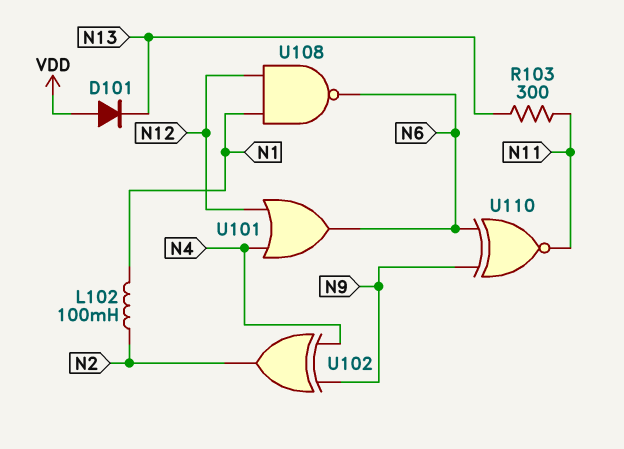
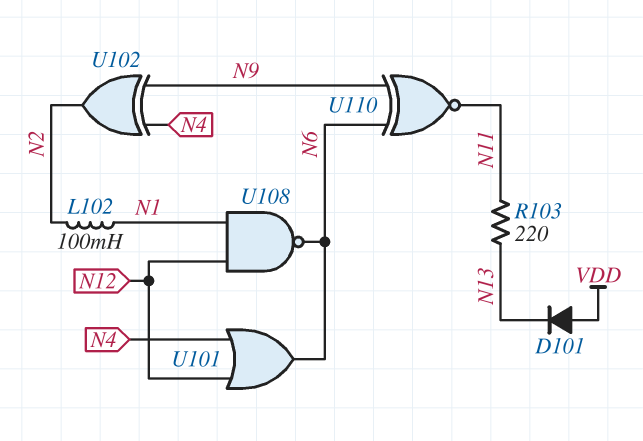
R103: 300 (N11, N13) -> 220 (N11, N13)

